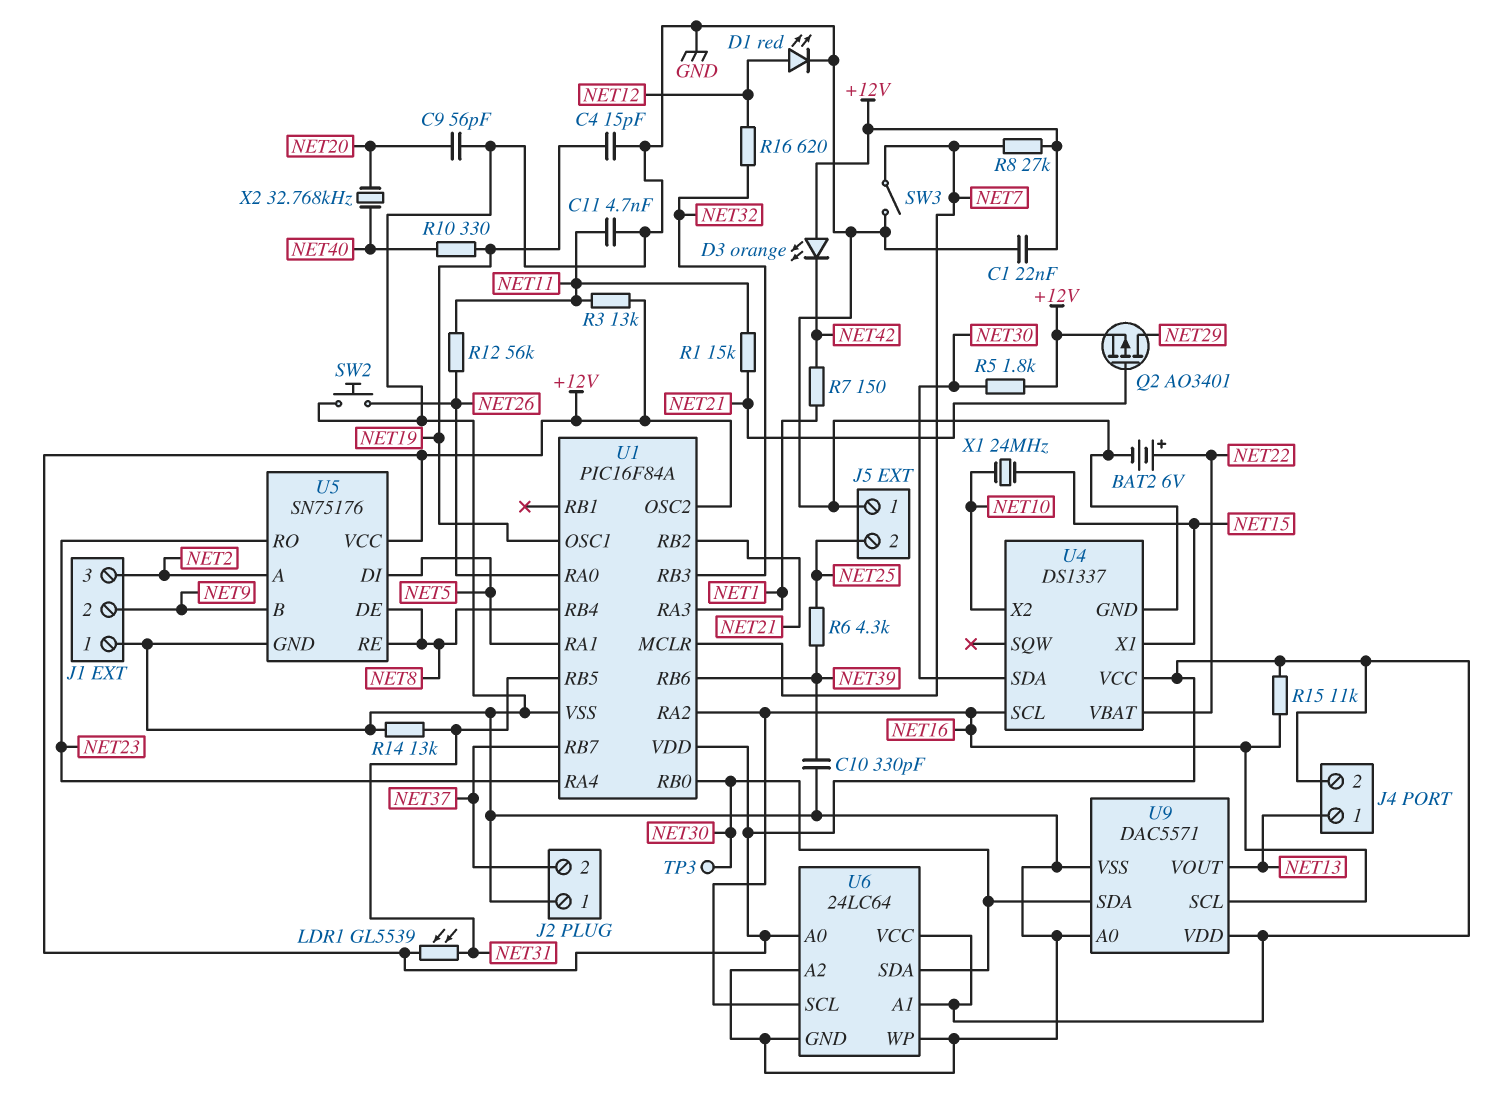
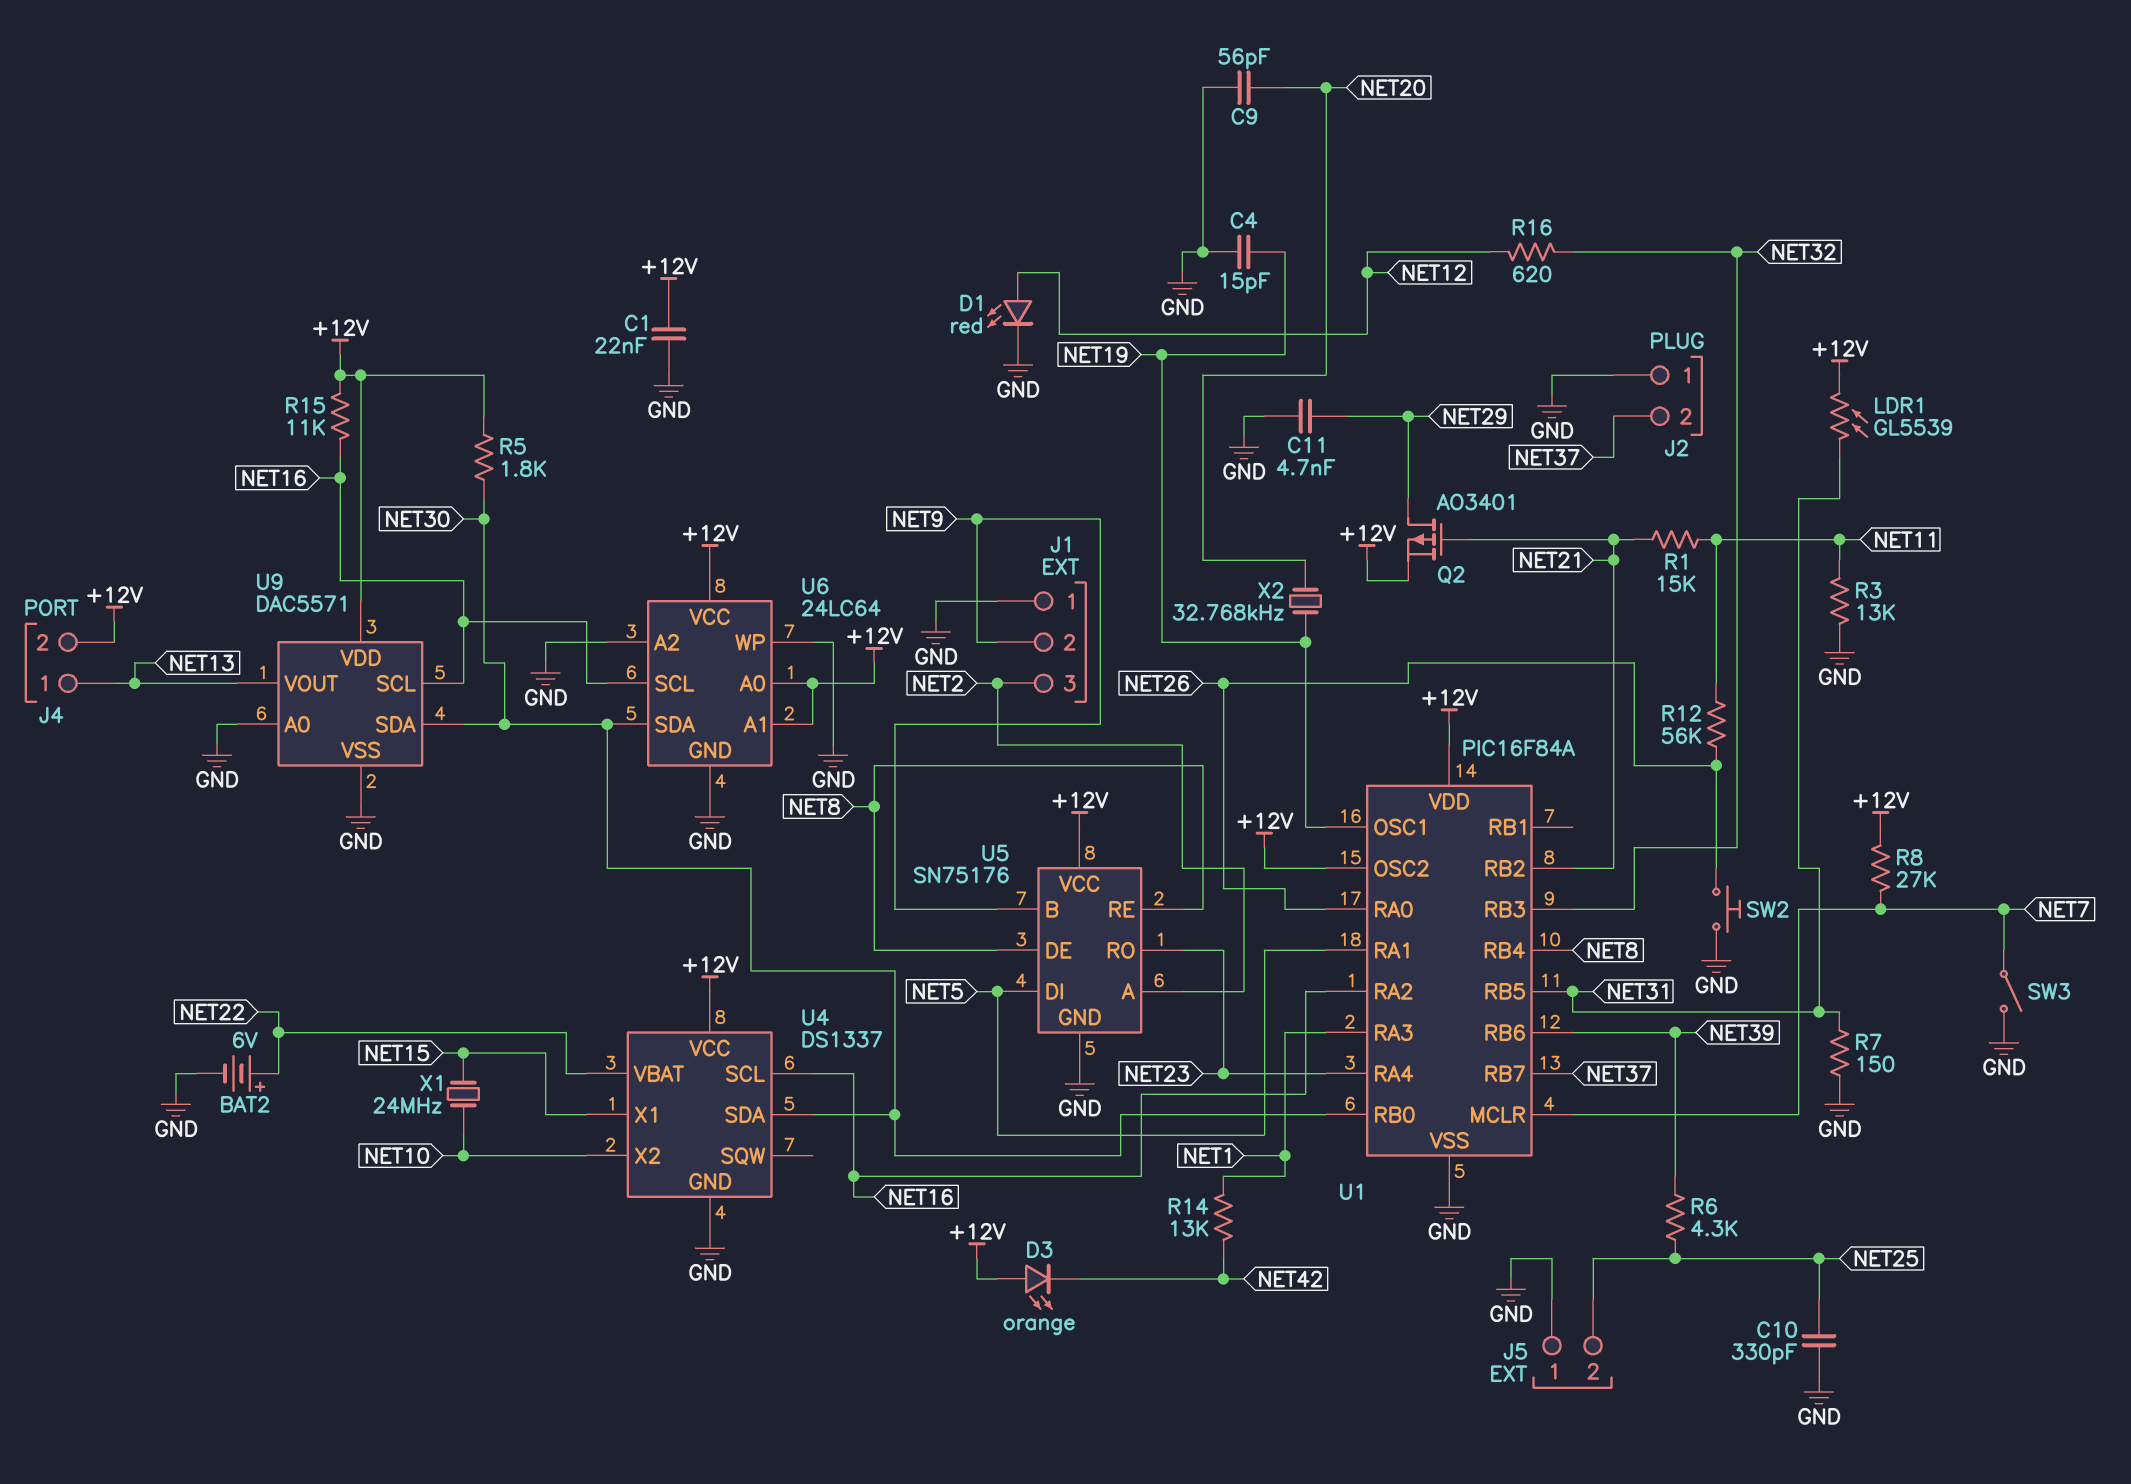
C10: 330pF (GND, NET39) -> 330pF (GND, NET25)
C11: 4.7nF (GND, NET11) -> 4.7nF (GND, NET29)
R3: 13k (+12V, NET11) -> 13k (GND, NET11)
R7: 150 (NET1, NET42) -> 150 (GND, NET31)
R10: 330 (NET19, NET40) -> none
R14: 13k (GND, NET31) -> 13k (NET1, NET42)
TP3: test point (NET30) -> none
X2: 32.768kHz (NET20, NET40) -> 32.768kHz (NET19, NET20)

